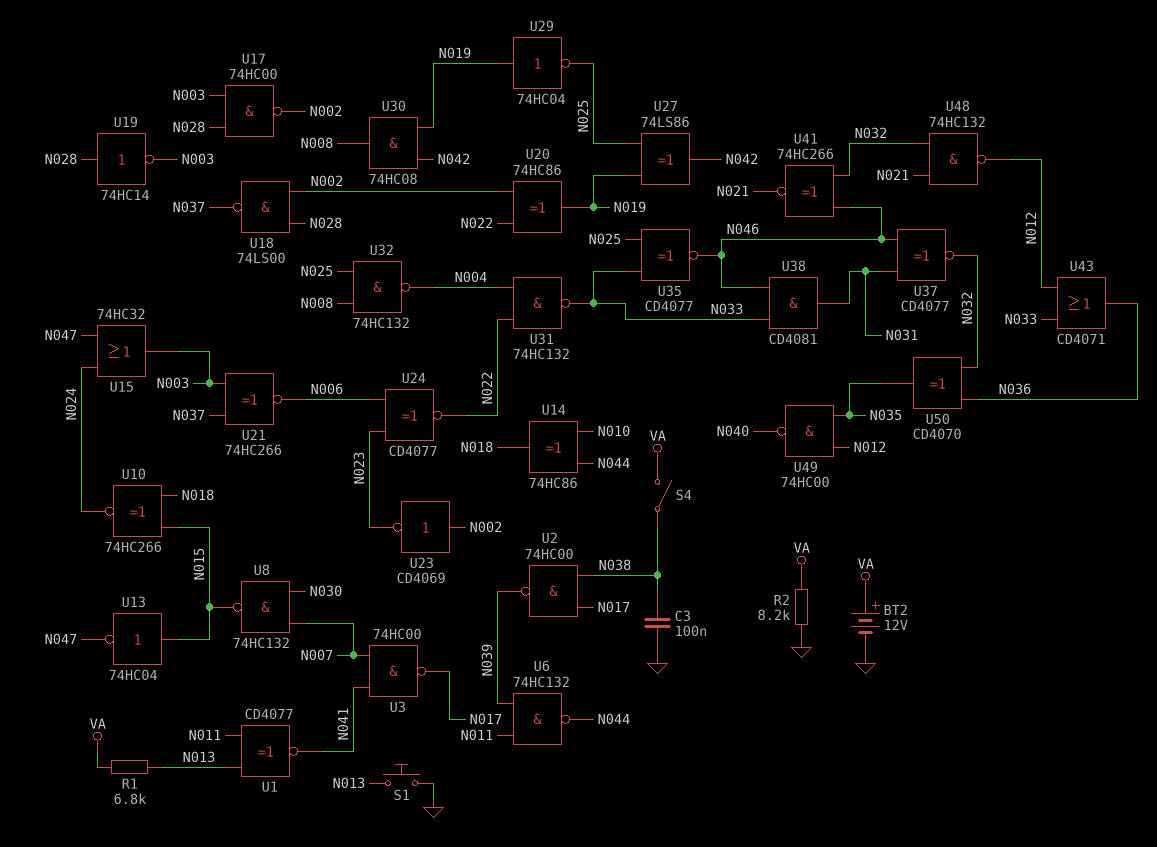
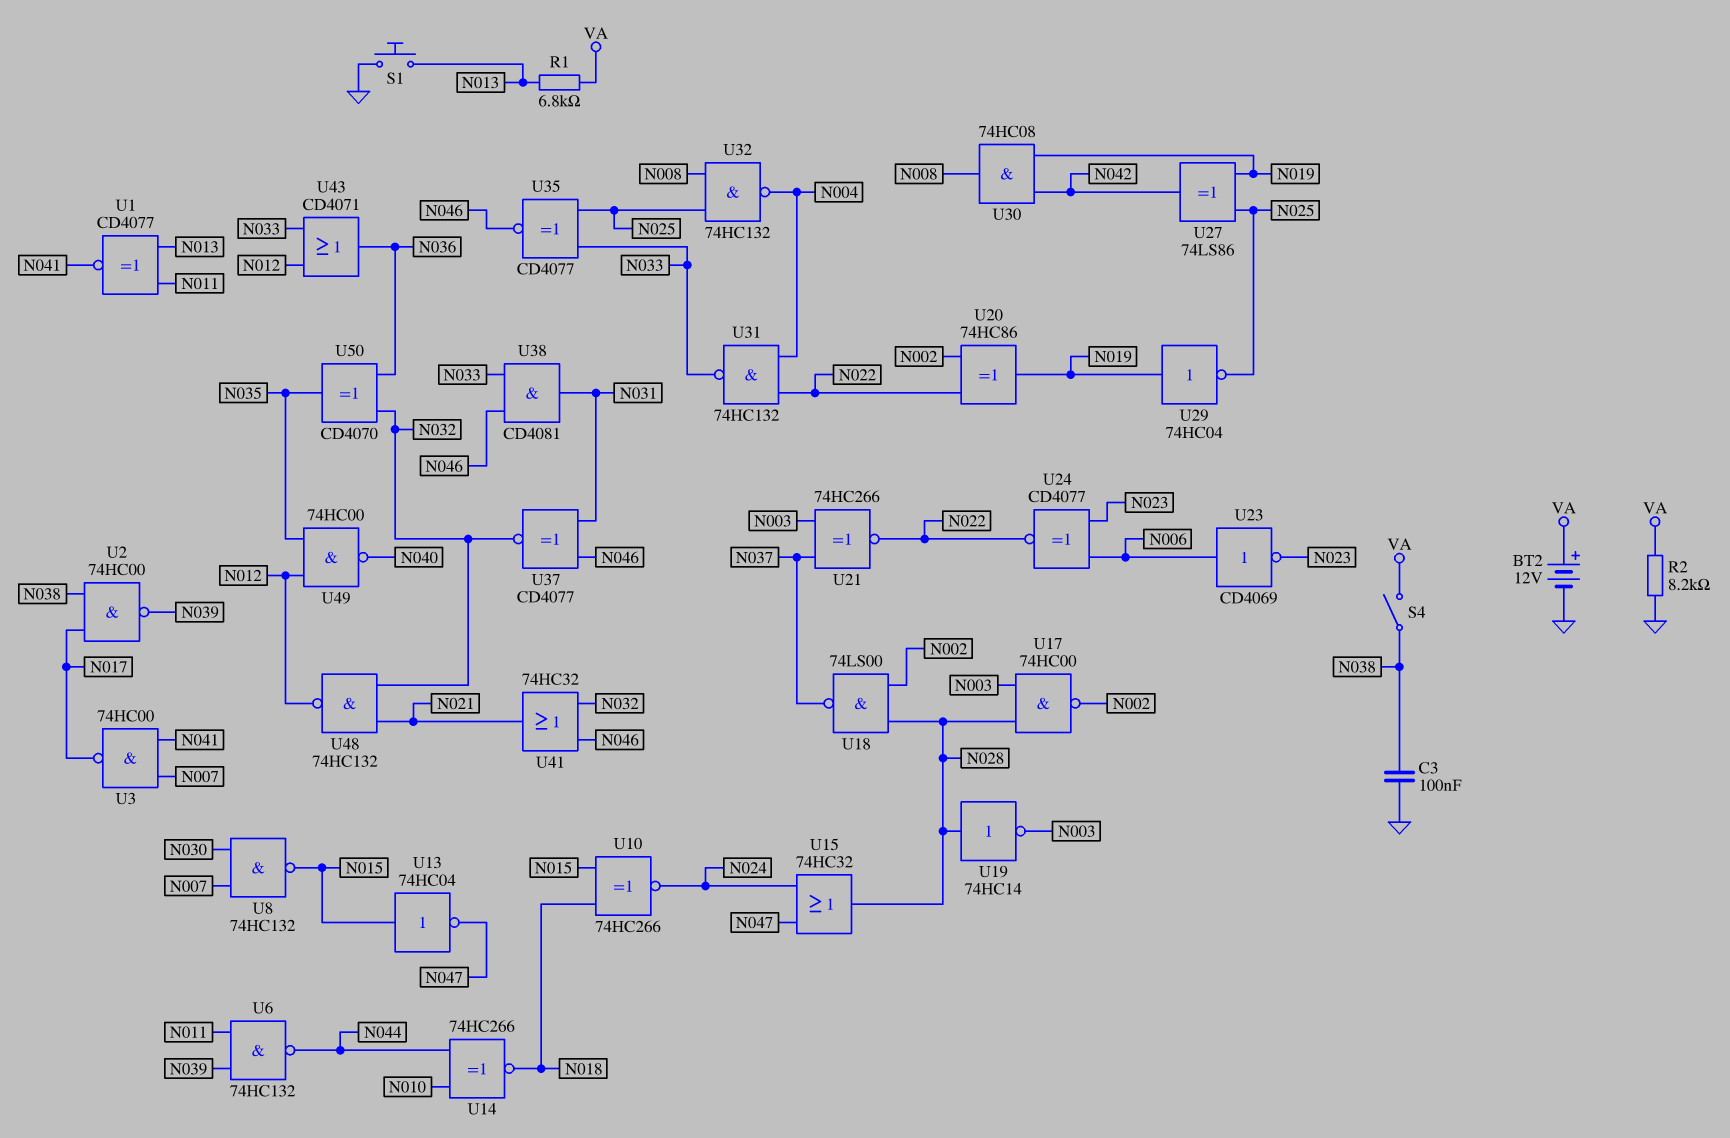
U14: XOR 74HC86 (in N010, in N044, out N018) -> XNOR 74HC266 (in N010, in N044, out N018)
U15: OR 74HC32 (in N024, in N047, out N003) -> OR 74HC32 (in N024, in N047, out N028)
U21: XNOR 74HC266 (in N003, in N037, out N006) -> XNOR 74HC266 (in N003, in N037, out N022)
U23: NOT CD4069 (in N002, out N023) -> NOT CD4069 (in N006, out N023)
U41: XNOR 74HC266 (in N032, in N046, out N021) -> OR 74HC32 (in N032, in N046, out N021)

